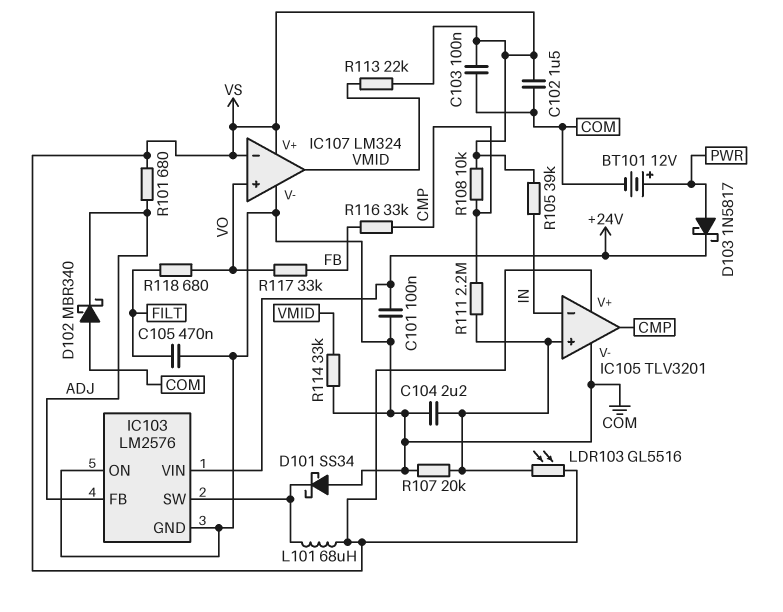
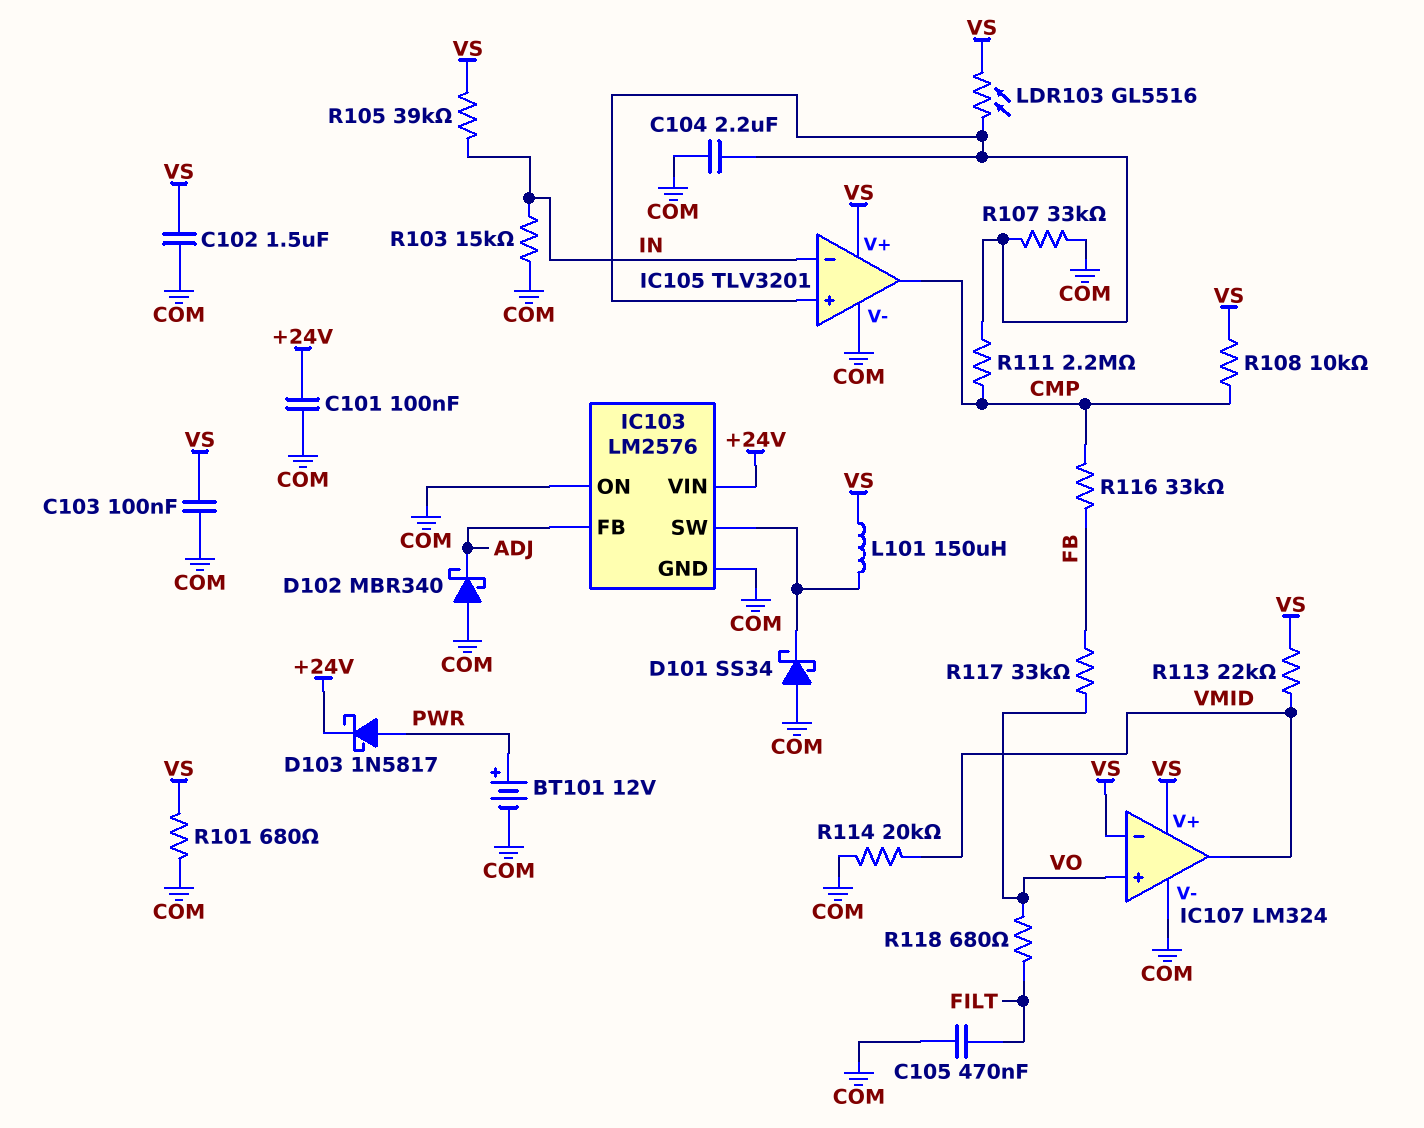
L101: 68uH (IC103/SW, VS) -> 150uH (IC103/SW, VS)
R101: 680 (ADJ, VS) -> 680 (COM, VS)
R103: none -> 15k (COM, IN)
R107: 20k (COM, IC105/in+) -> 33k (COM, IC105/in+)
R114: 33k (COM, VMID) -> 20k (COM, VMID)

